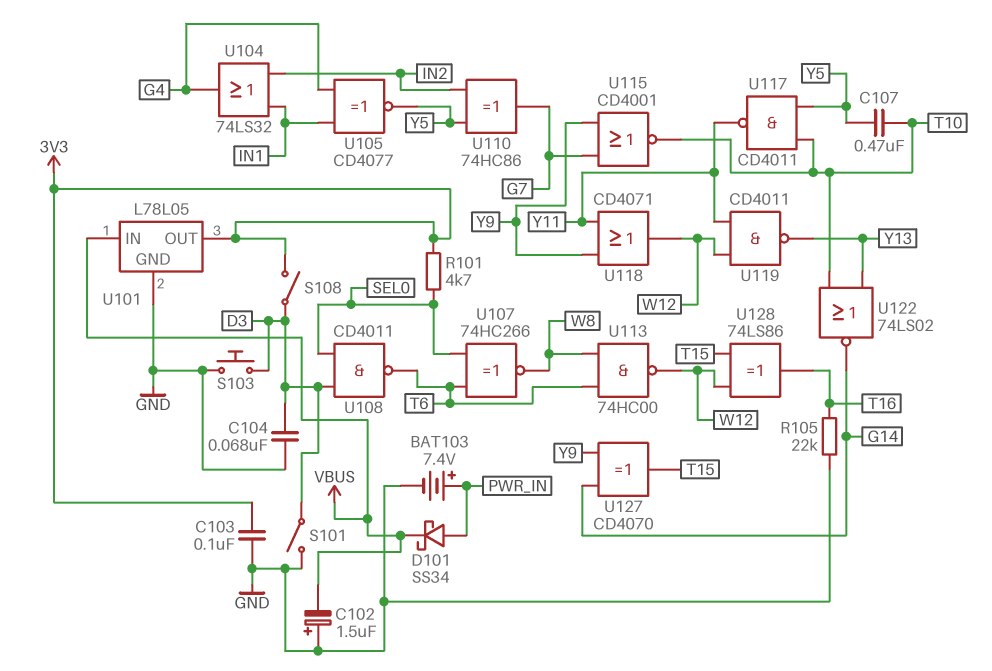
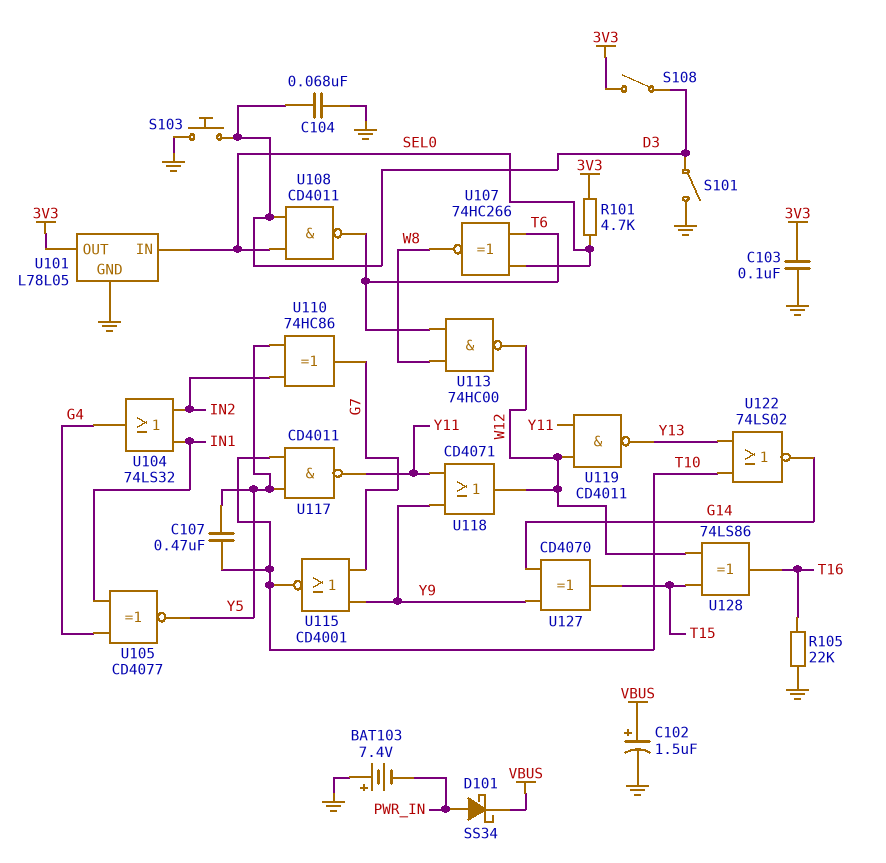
BAT103: 7.4V (plus PWR_IN, minus GND) -> 7.4V (plus GND, minus PWR_IN)
C102: 1.5uF (plus GND, minus VBUS) -> 1.5uF (plus VBUS, minus GND)
U101 pin IN: VBUS -> SEL0

